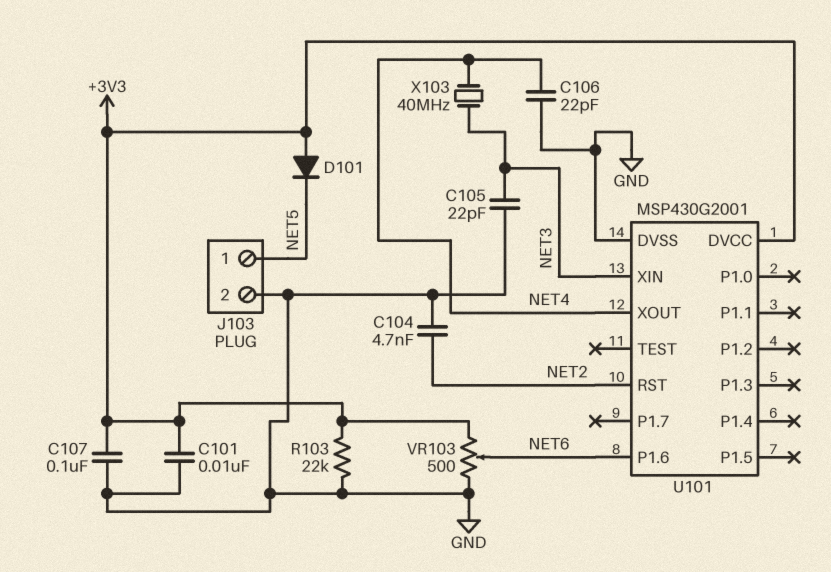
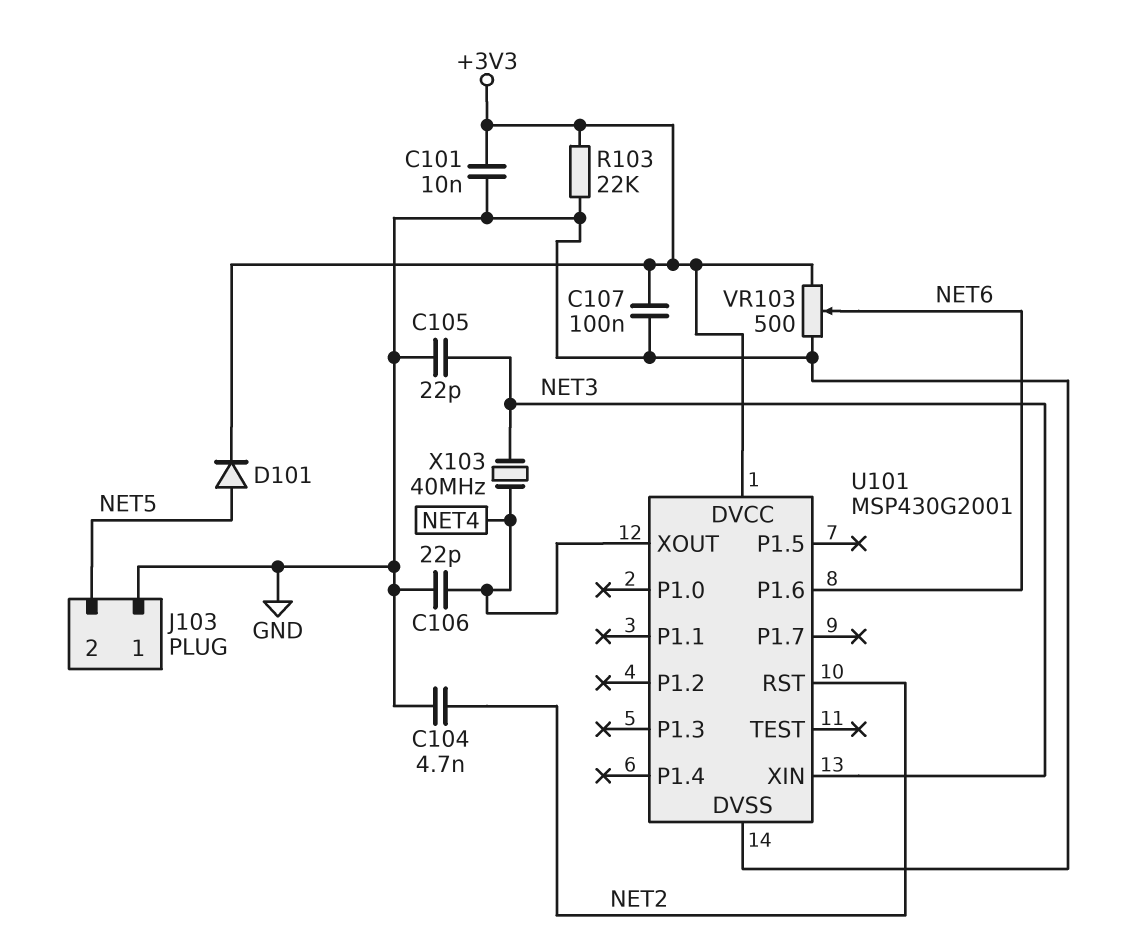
D101: diode (A +3V3, K NET5) -> diode (A NET5, K +3V3)
J103 pin 1: NET5 -> GND
J103 pin 2: GND -> NET5

